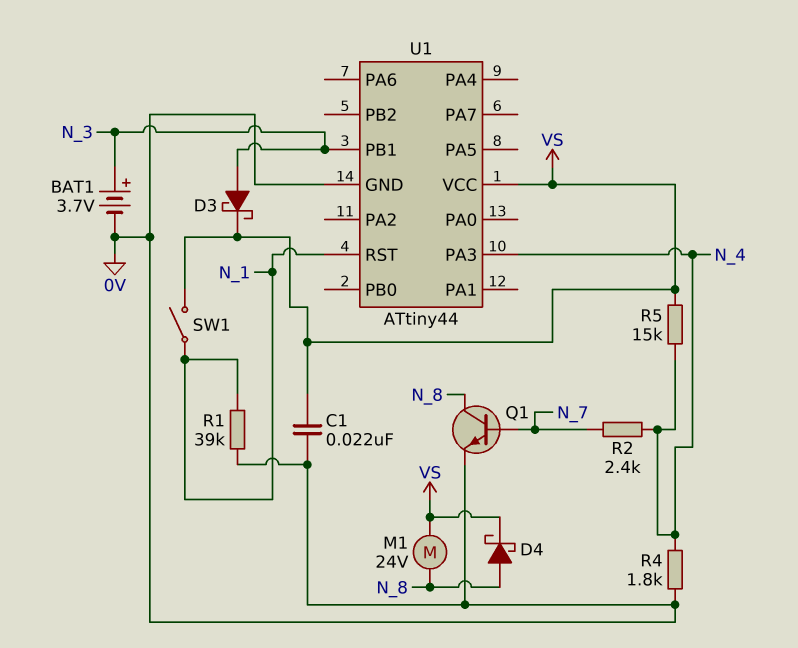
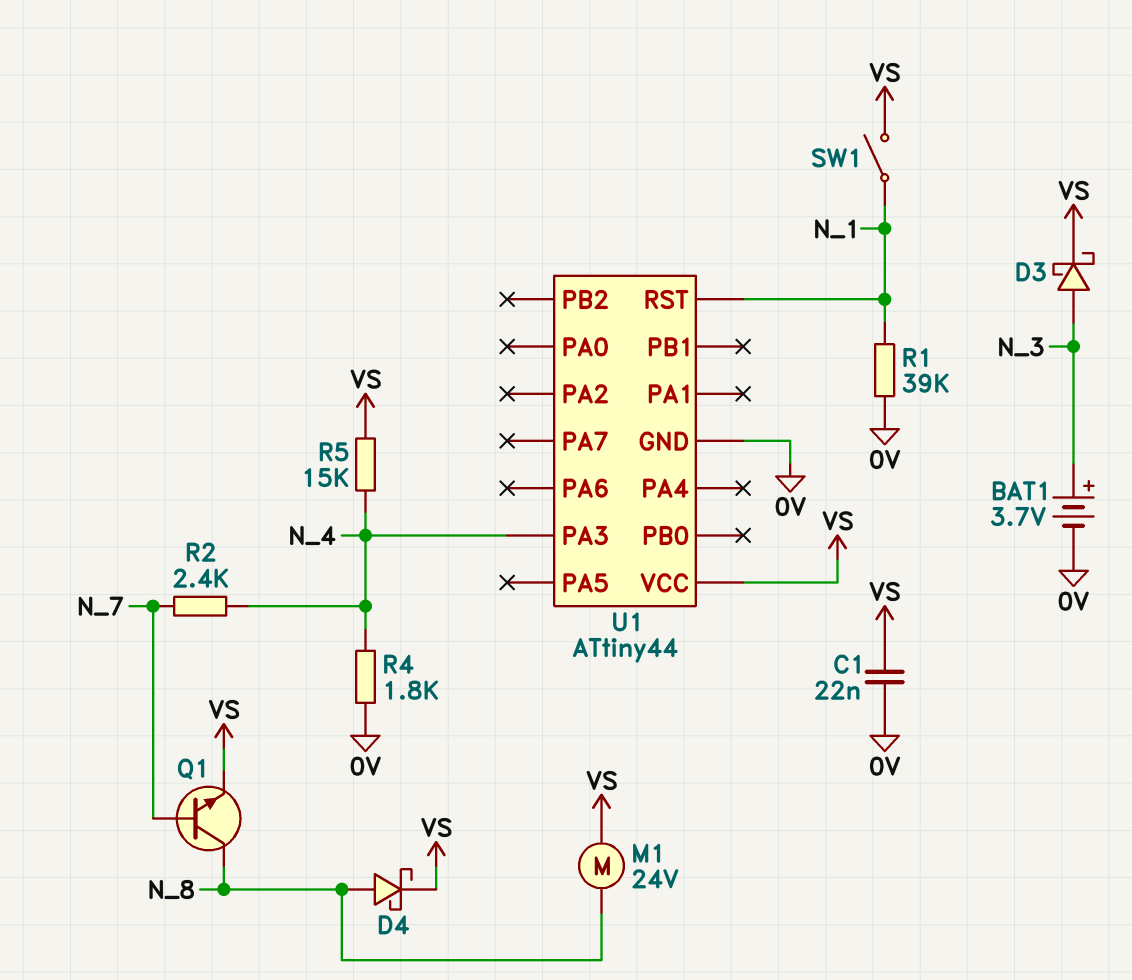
Q1: NPN (B N_7, C N_8, E 0V) -> NPN (B N_7, C N_8, E VS)
U1 pin PB1: N_3 -> none

